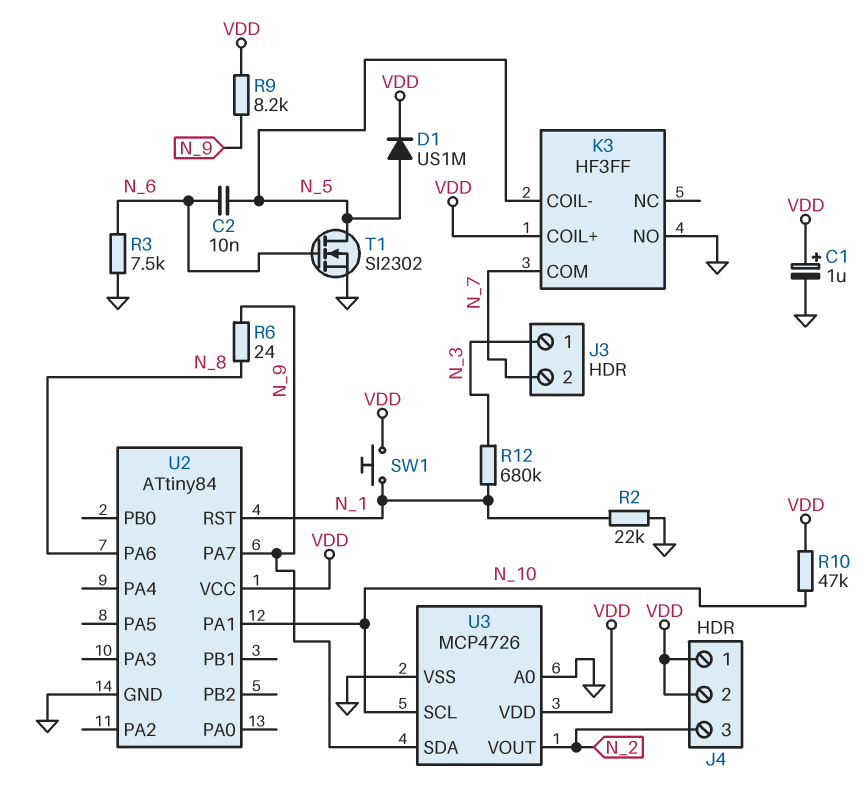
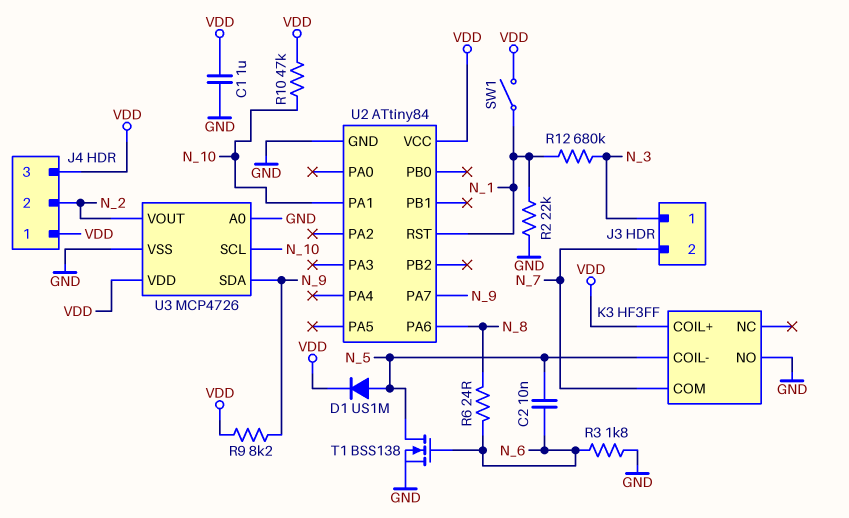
C1: 1uF (plus VDD, minus GND) -> 1uF (GND, VDD)
J4 pin 2: VDD -> N_2
J4 pin 3: N_2 -> VDD
R3: 7.5k (GND, N_6) -> 1.8k (GND, N_6)
R6: 24 (N_8, N_9) -> 24 (N_6, N_8)
SW1: button (N_1, VDD) -> switch (N_1, VDD)
T1: NMOS SI2302 (G N_6, D N_5, S GND) -> NMOS BSS138 (G N_6, D N_5, S GND)

